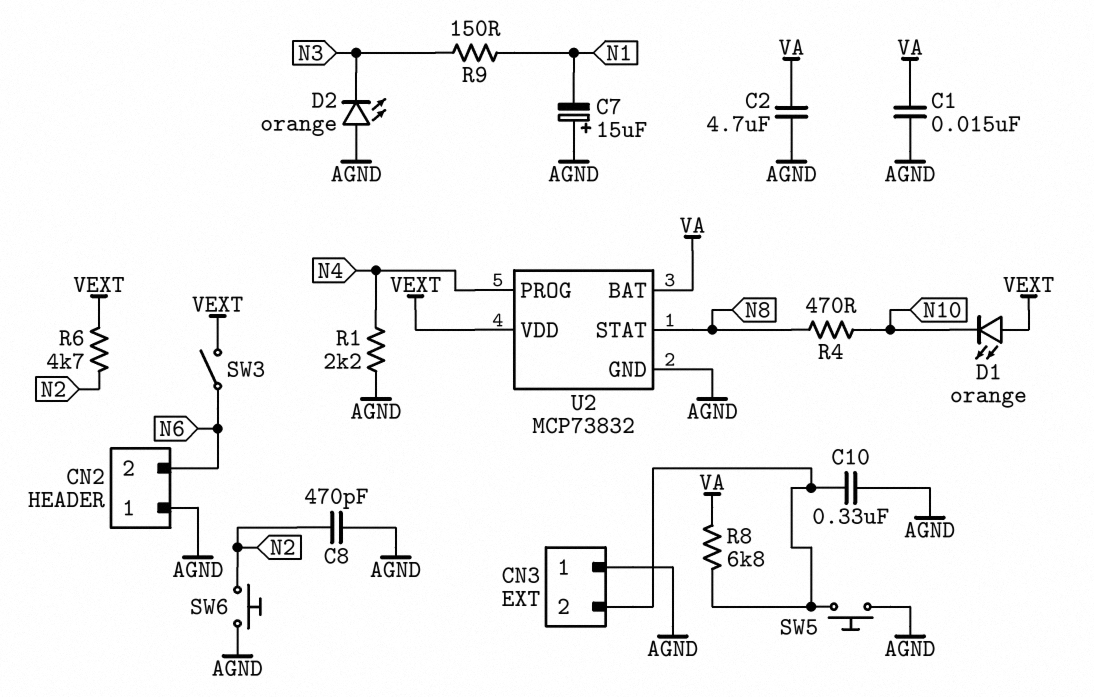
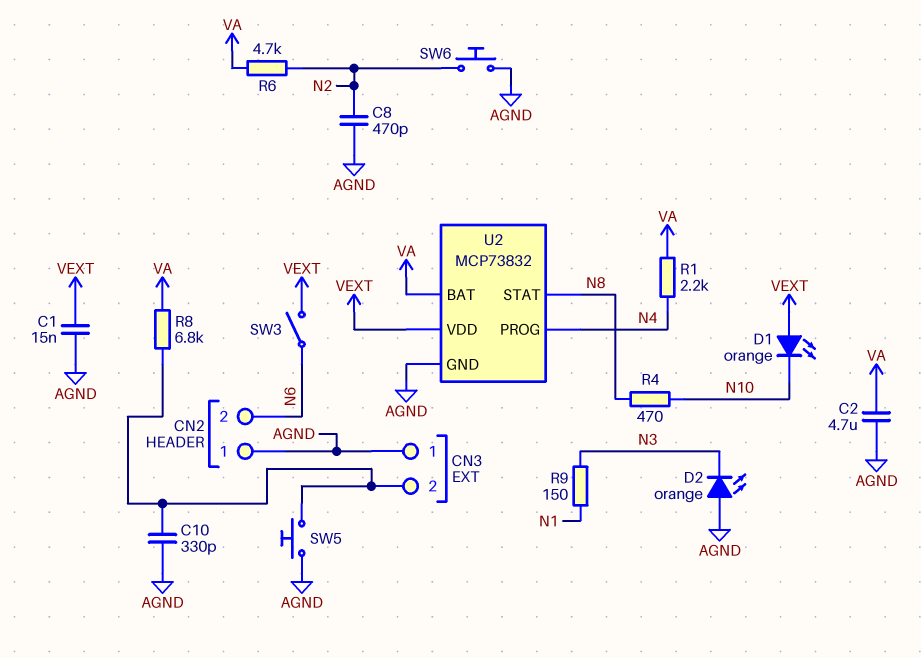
C1: 15nF (AGND, VA) -> 15nF (AGND, VEXT)
C7: 15uF (plus AGND, minus N1) -> none
C10: 330nF (AGND, CN3/2) -> 330pF (AGND, CN3/2)
R1: 2.2k (AGND, N4) -> 2.2k (N4, VA)
R6: 4.7k (N2, VEXT) -> 4.7k (N2, VA)

